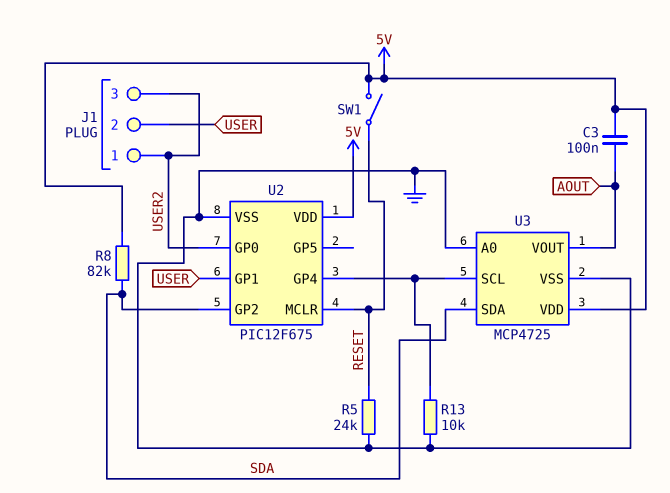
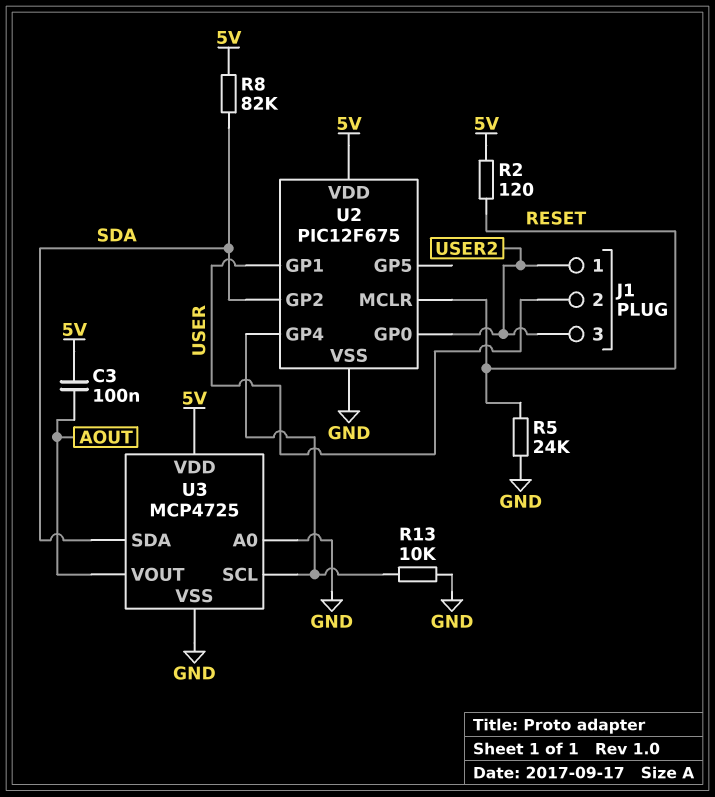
R2: none -> 120 (5V, RESET)
SW1: switch (5V, RESET) -> none

